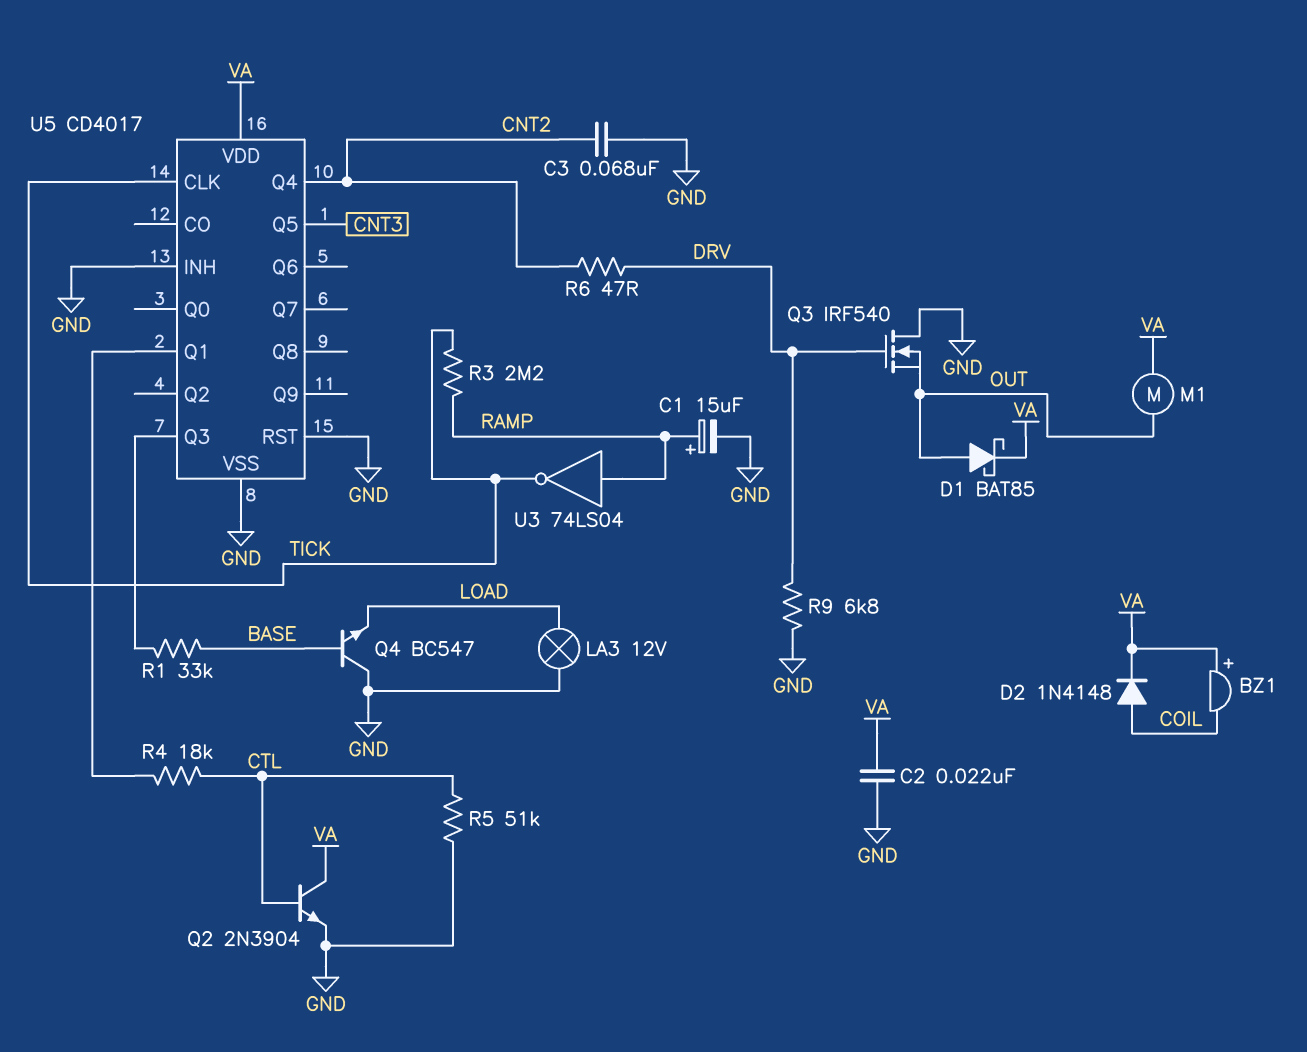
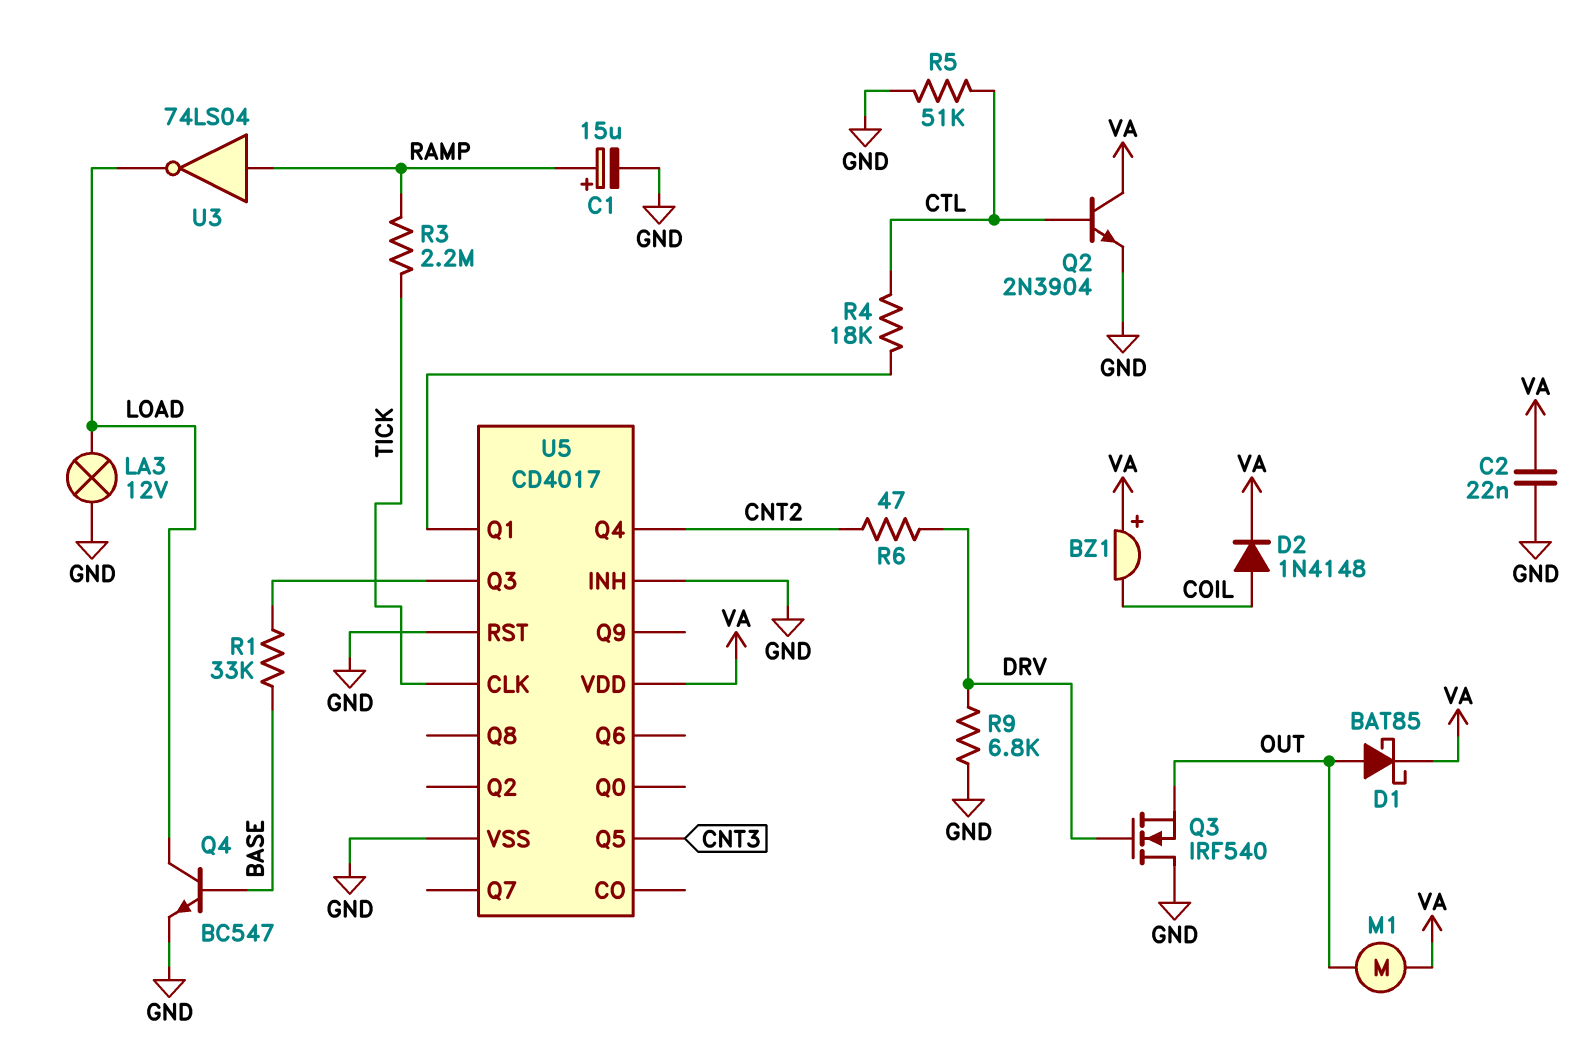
C3: 68nF (CNT2, GND) -> none
Q4: NPN BC547 (B BASE, C GND, E LOAD) -> NPN BC547 (B BASE, C LOAD, E GND)
U3: NOT 74LS04 (in RAMP, out TICK) -> NOT 74LS04 (in RAMP, out LOAD)

